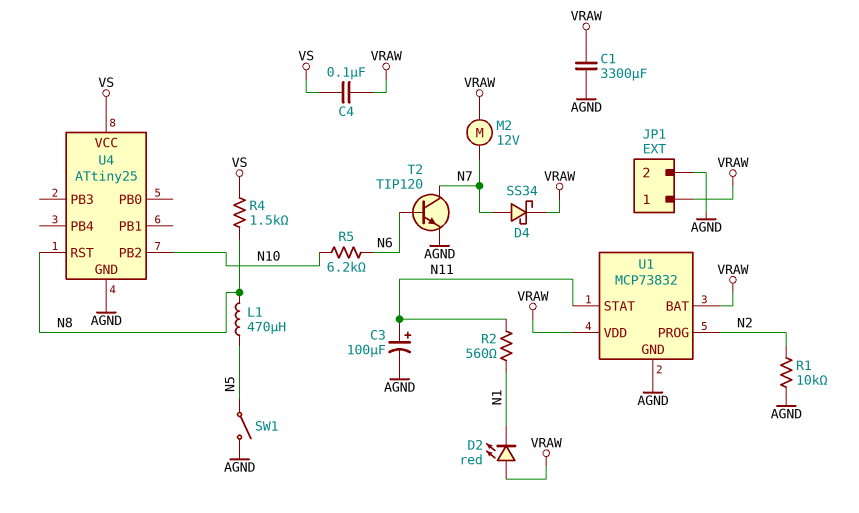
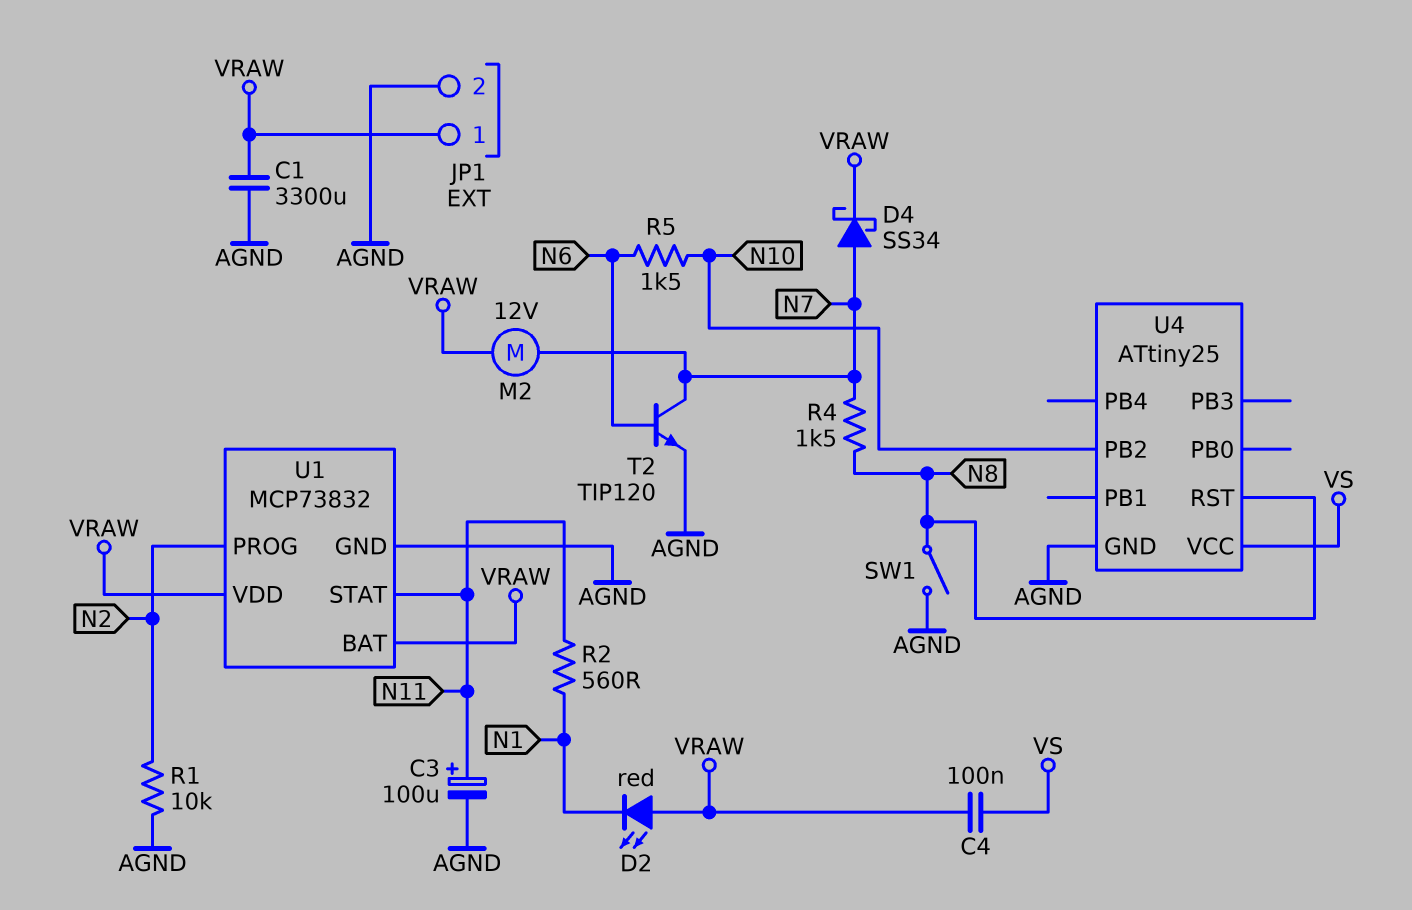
L1: 470uH (N5, N8) -> none
R4: 1.5k (N8, VS) -> 1.5k (N7, N8)
R5: 6.2k (N6, N10) -> 1.5k (N6, N10)
SW1: switch (AGND, N5) -> switch (AGND, N8)

